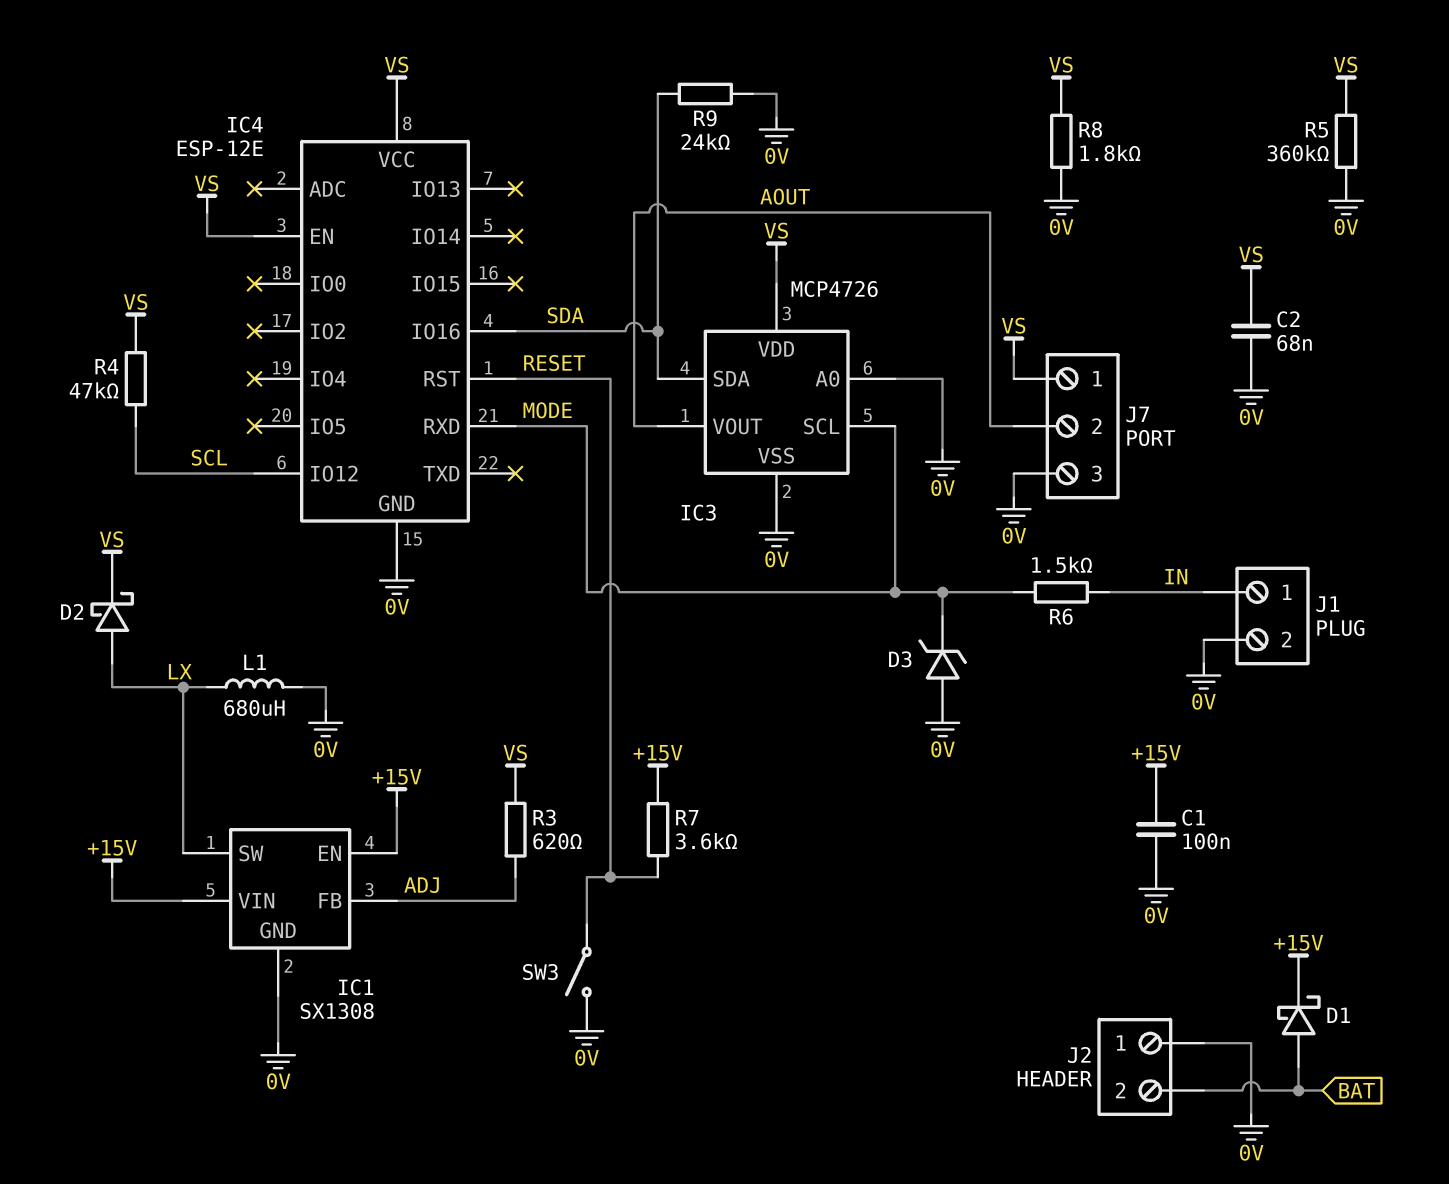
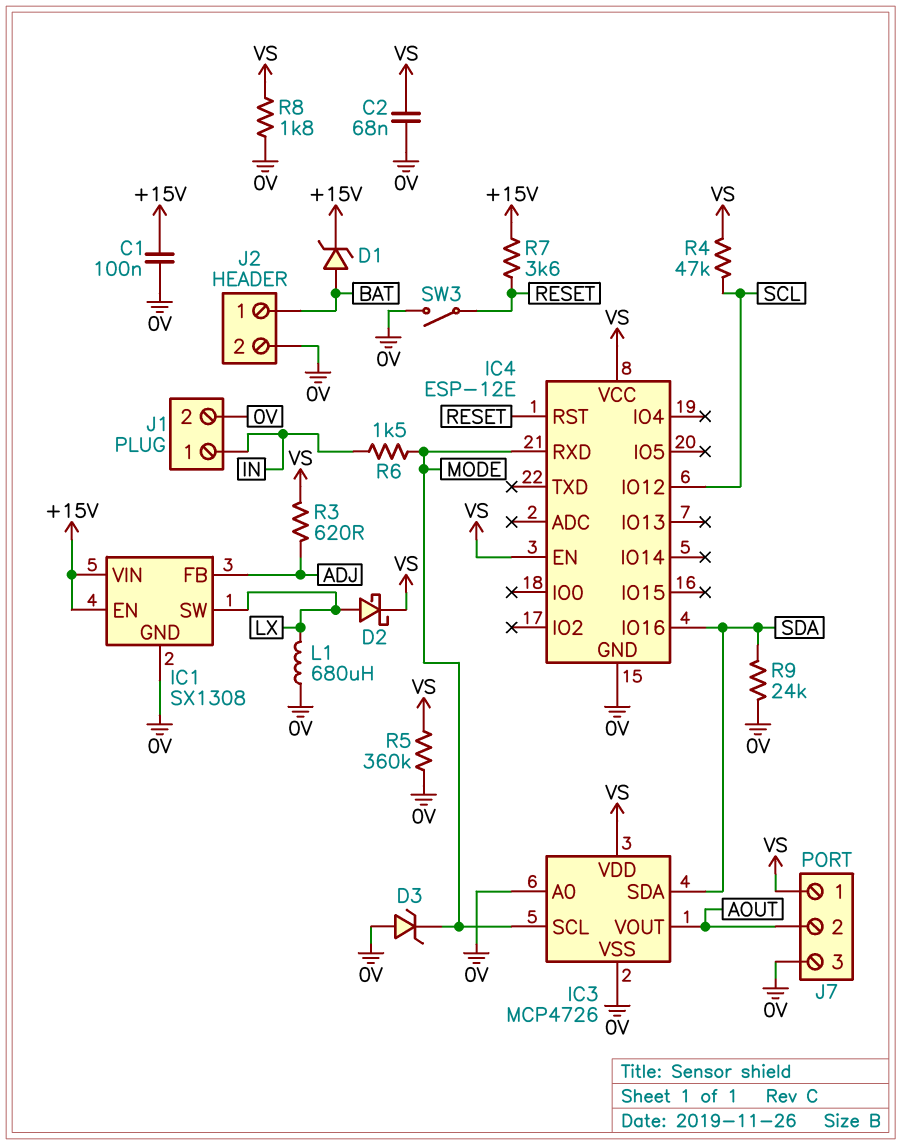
D1: schottky (A BAT, K +15V) -> zener (A BAT, K +15V)
J2 pin 1: 0V -> BAT
J2 pin 2: BAT -> 0V

